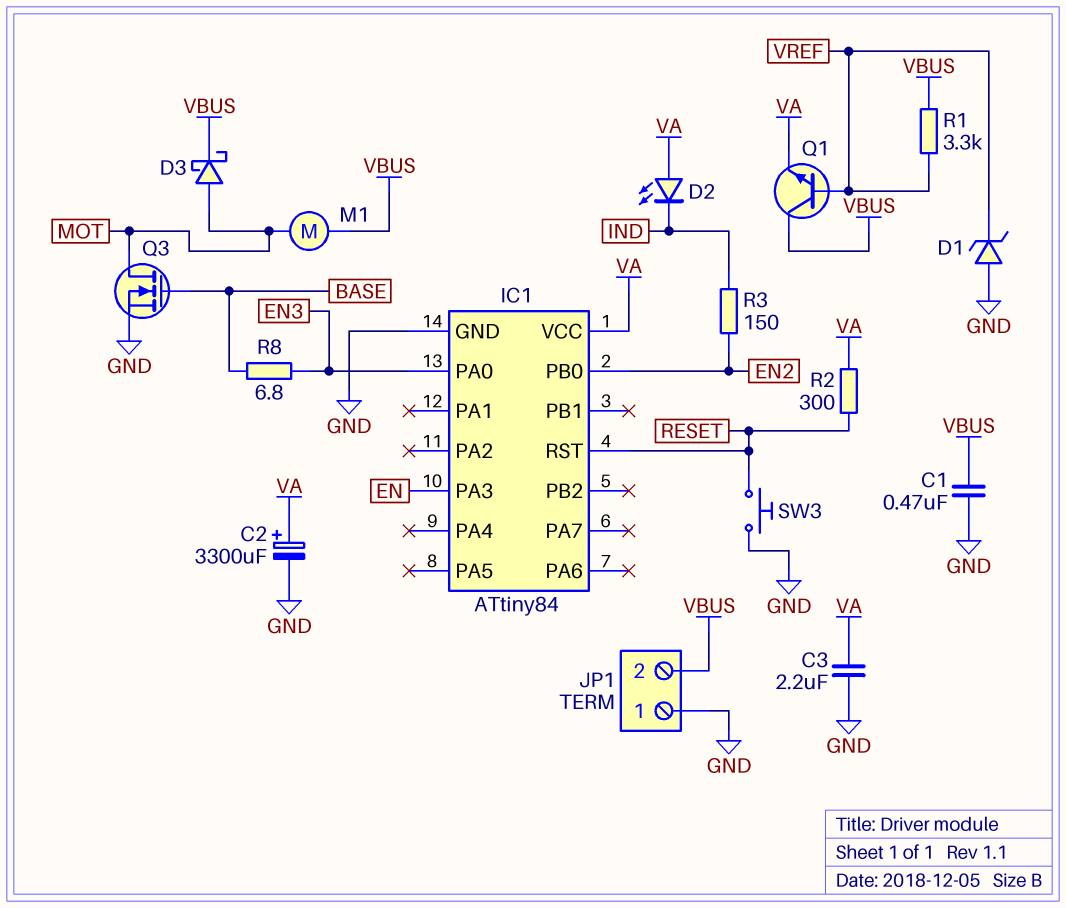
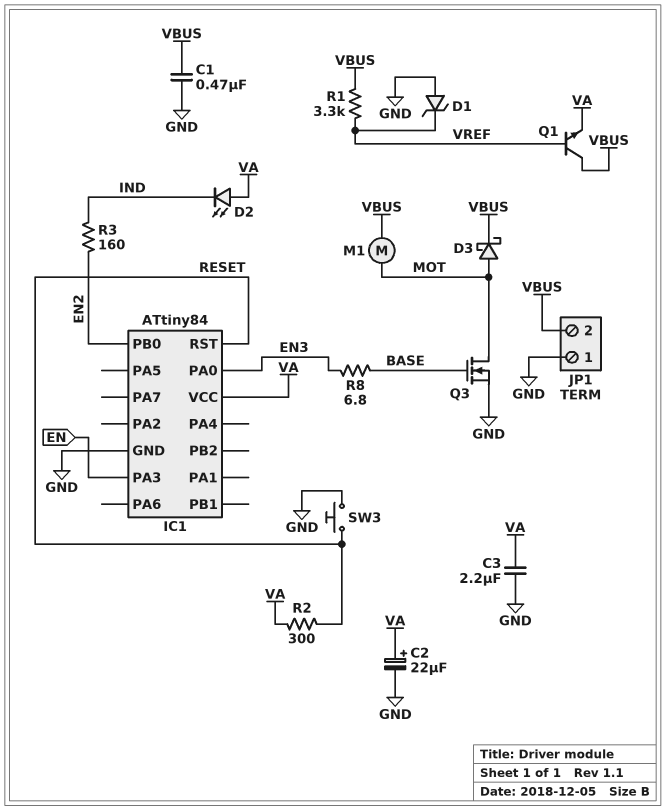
C2: 3300uF (plus VA, minus GND) -> 22uF (plus VA, minus GND)
R3: 150 (EN2, IND) -> 160 (EN2, IND)

